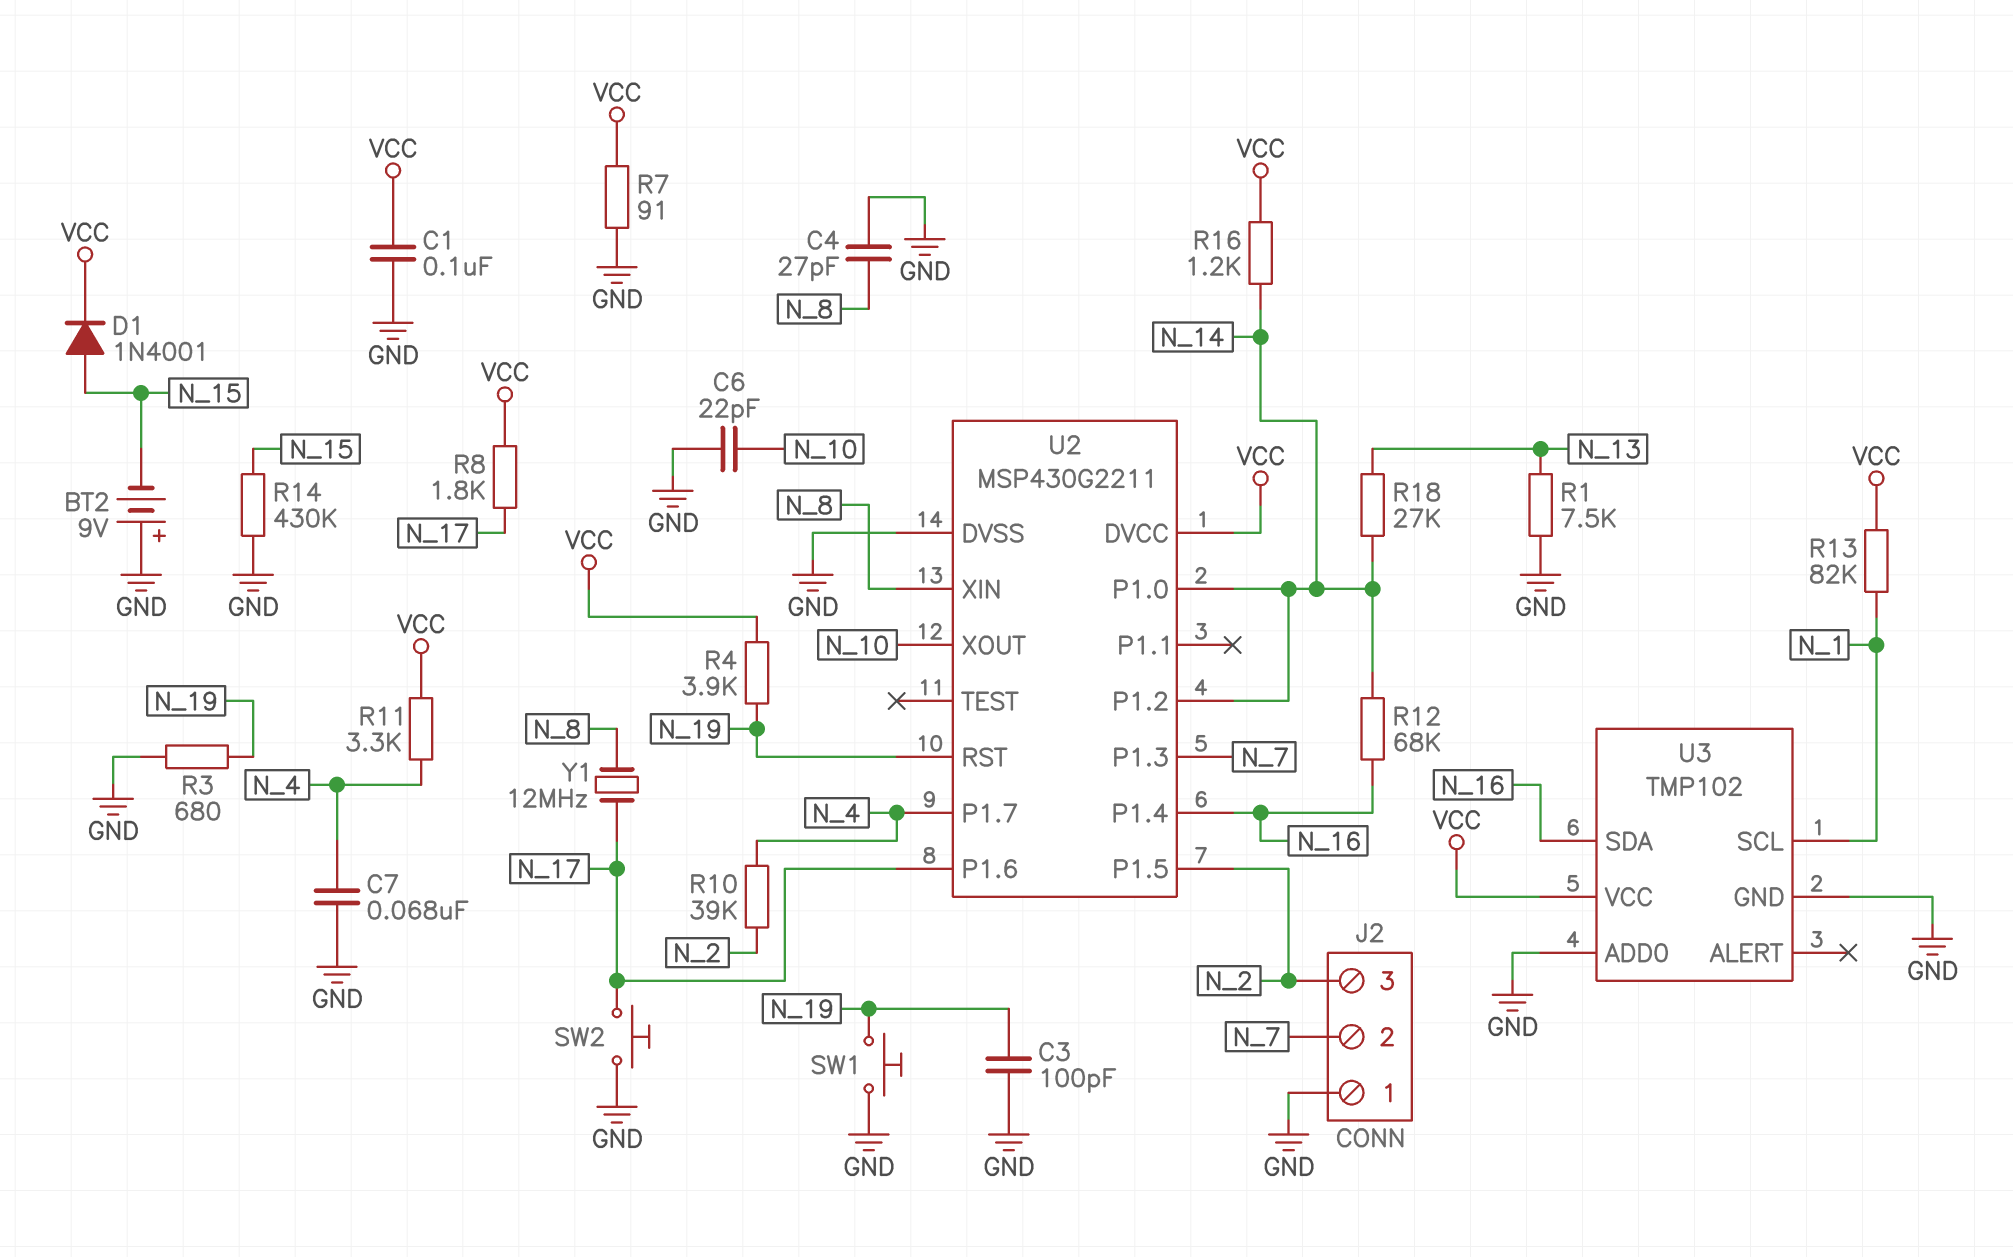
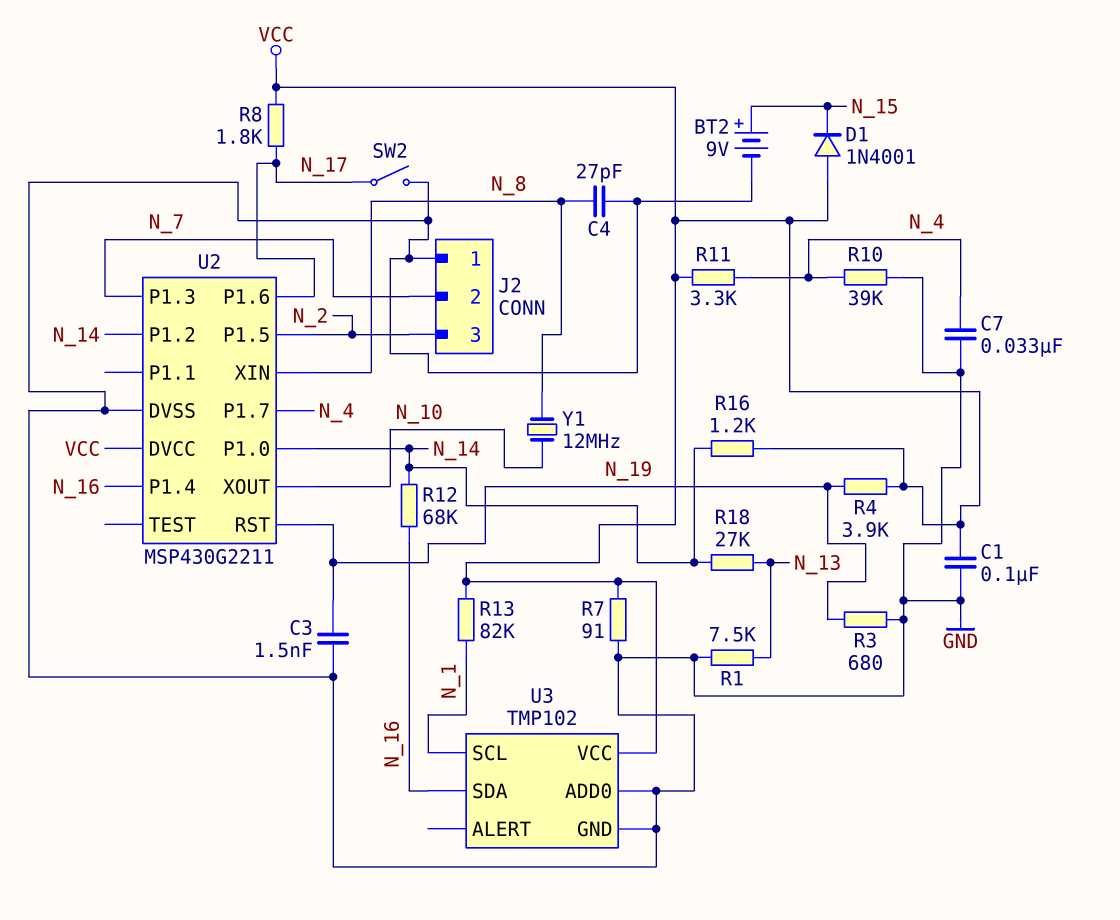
BT2: 9V (plus GND, minus N_15) -> 9V (plus N_15, minus GND)
C3: 100pF (GND, N_19) -> 1.5nF (GND, N_19)
C6: 22pF (GND, N_10) -> none
C7: 68nF (GND, N_4) -> 33nF (GND, N_4)
D1: diode 1N4001 (A N_15, K VCC) -> diode 1N4001 (A VCC, K N_15)
R10: 39k (N_2, N_4) -> 39k (GND, N_4)
R14: 430k (GND, N_15) -> none
SW1: button (GND, N_19) -> none
SW2: button (GND, N_17) -> switch (GND, N_17)
Y1: 12MHz (N_8, N_17) -> 12MHz (N_8, N_10)

